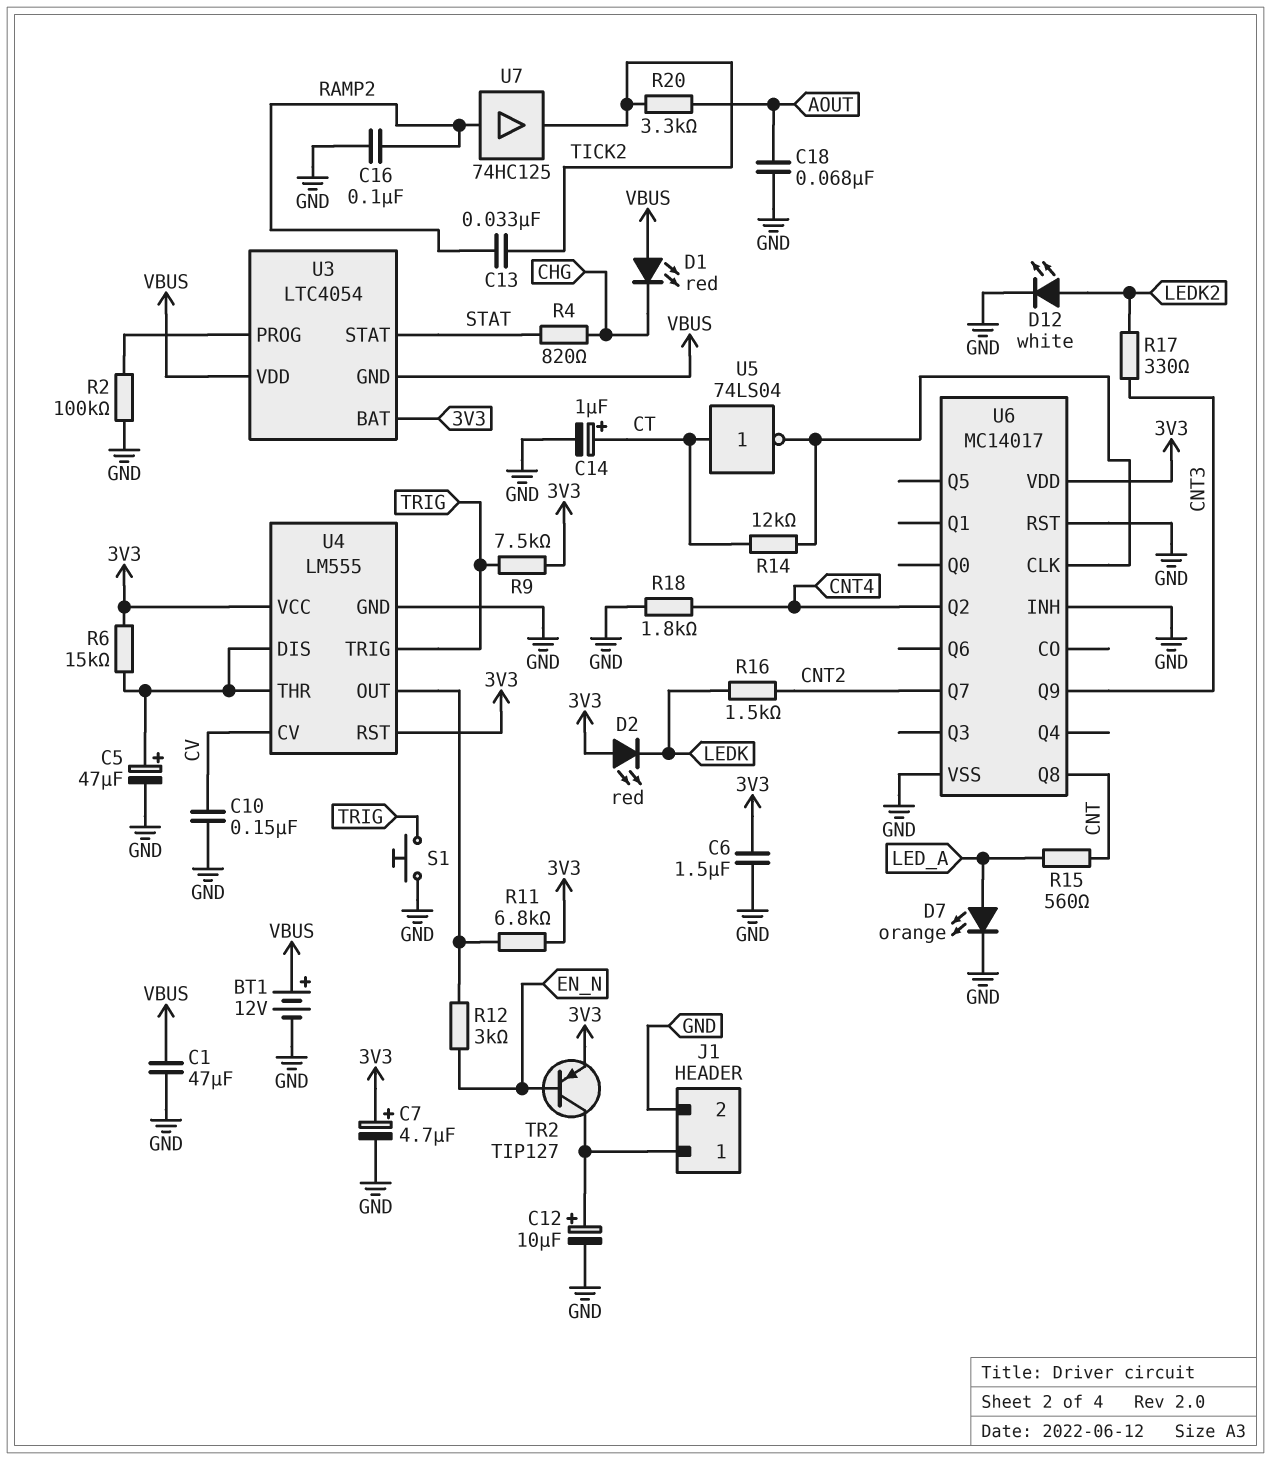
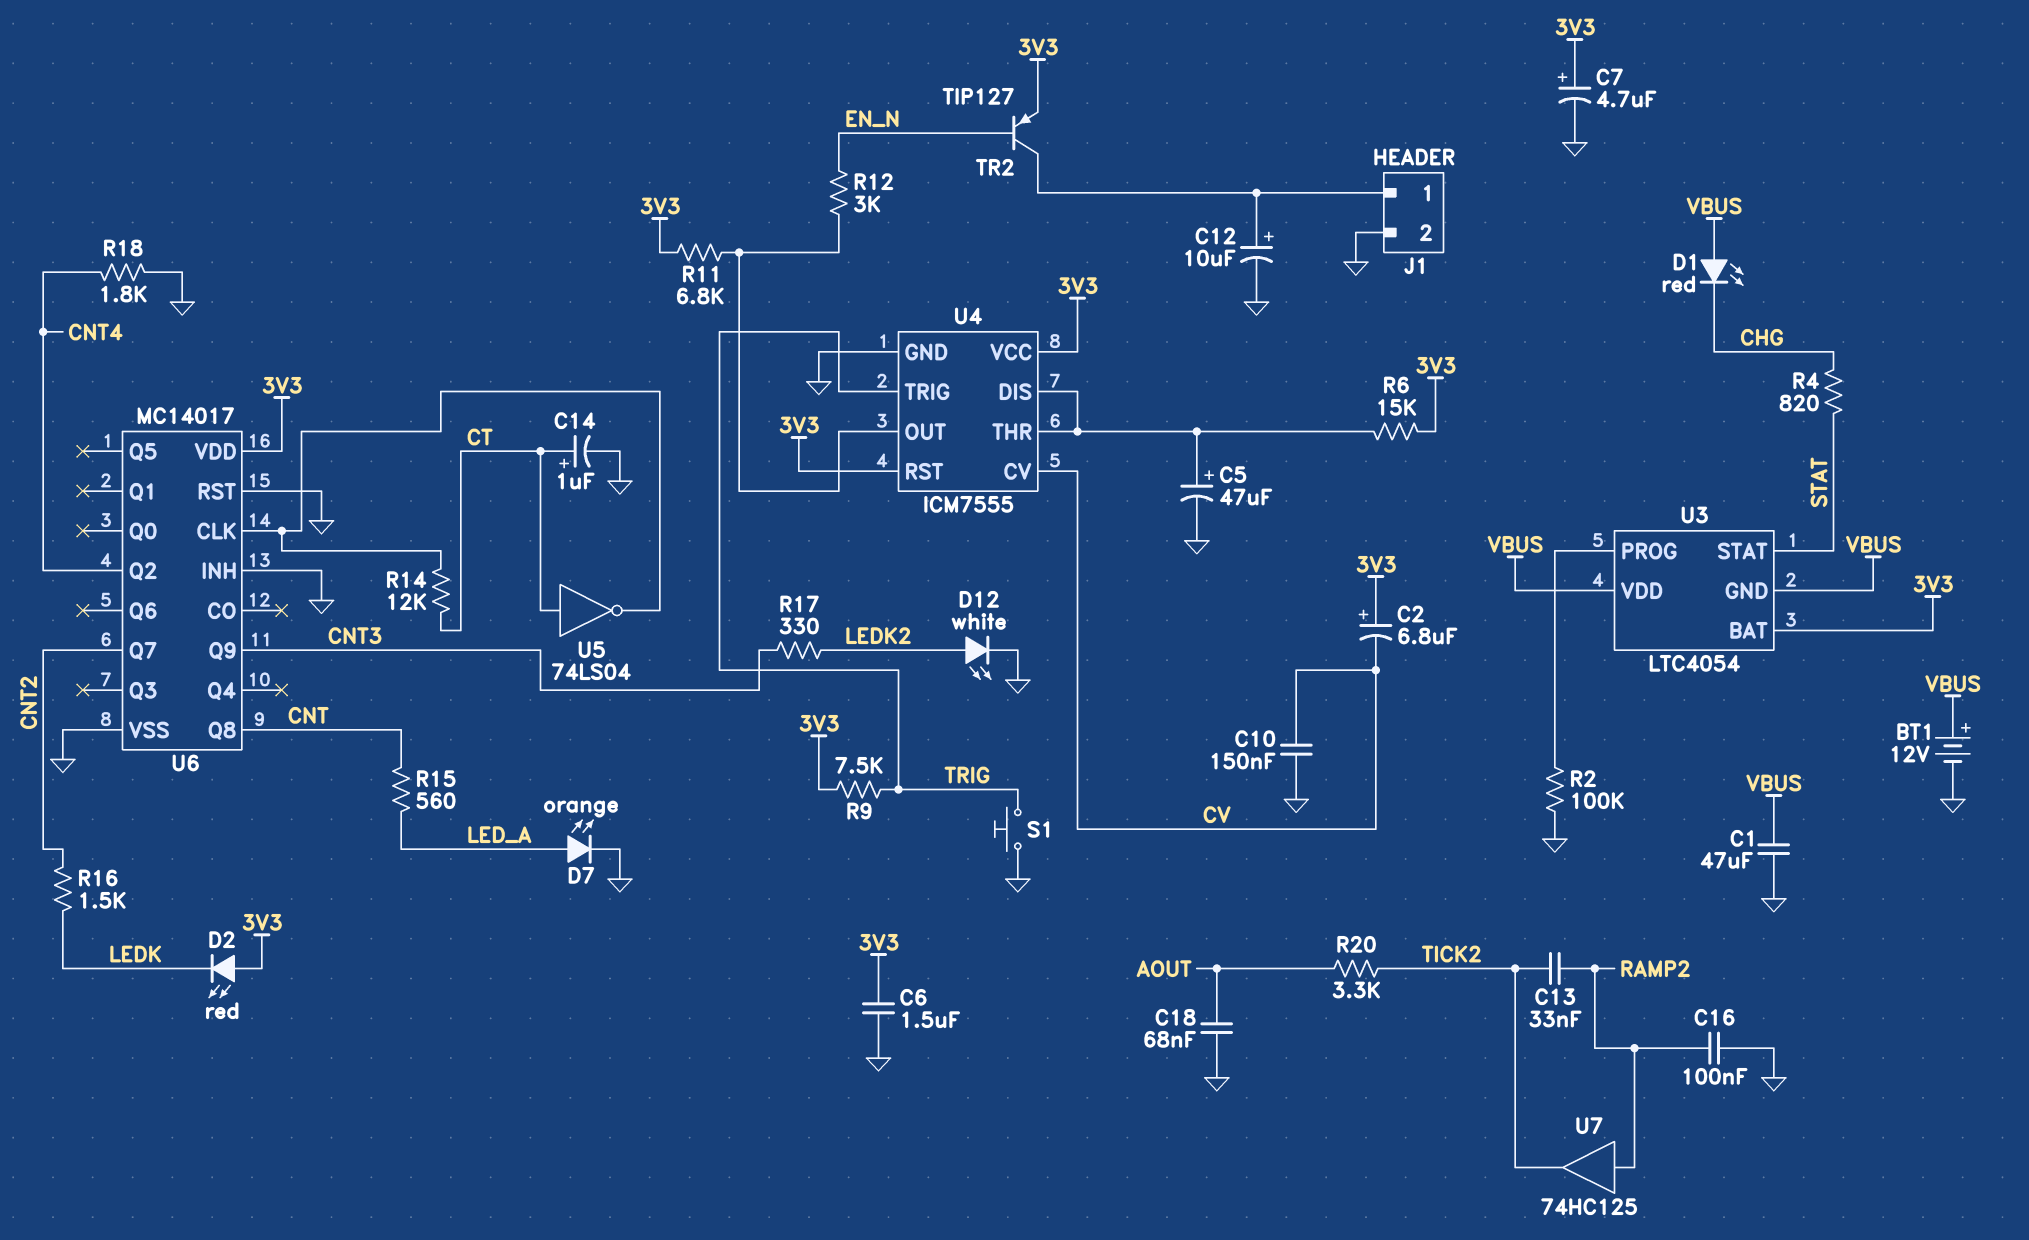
C2: none -> 6.8uF (plus 3V3, minus CV)
U4: LM555 -> ICM7555

